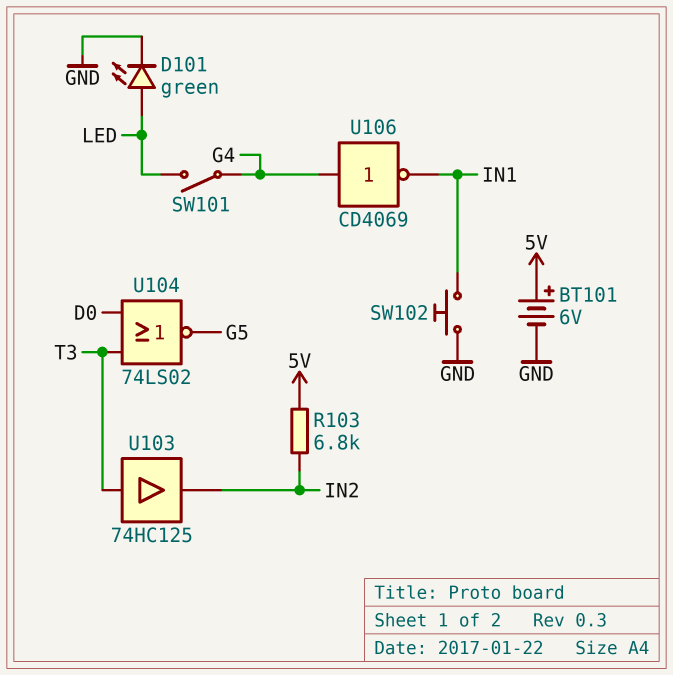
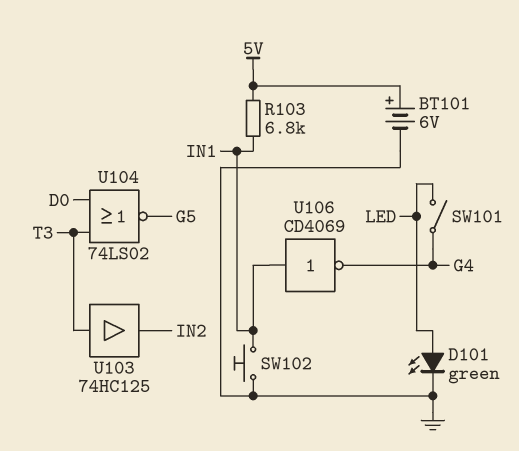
R103: 6.8k (5V, IN2) -> 6.8k (5V, IN1)
U106: NOT CD4069 (in G4, out IN1) -> NOT CD4069 (in IN1, out G4)

